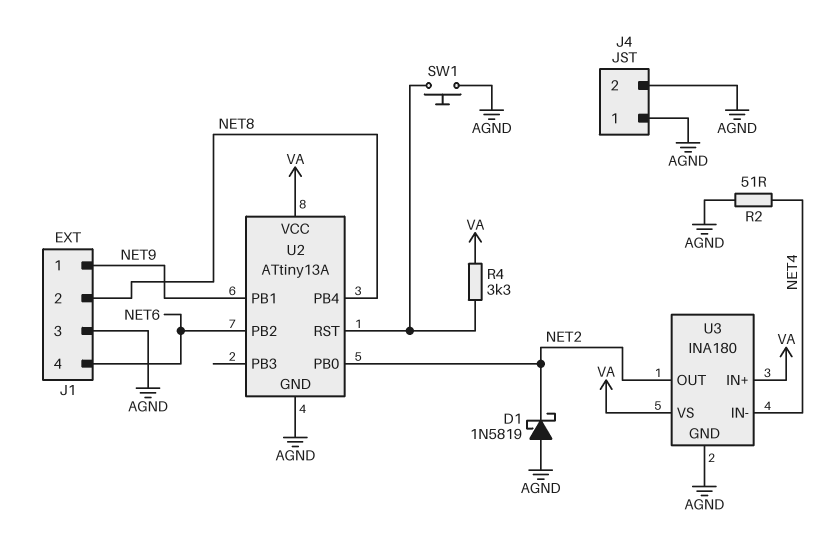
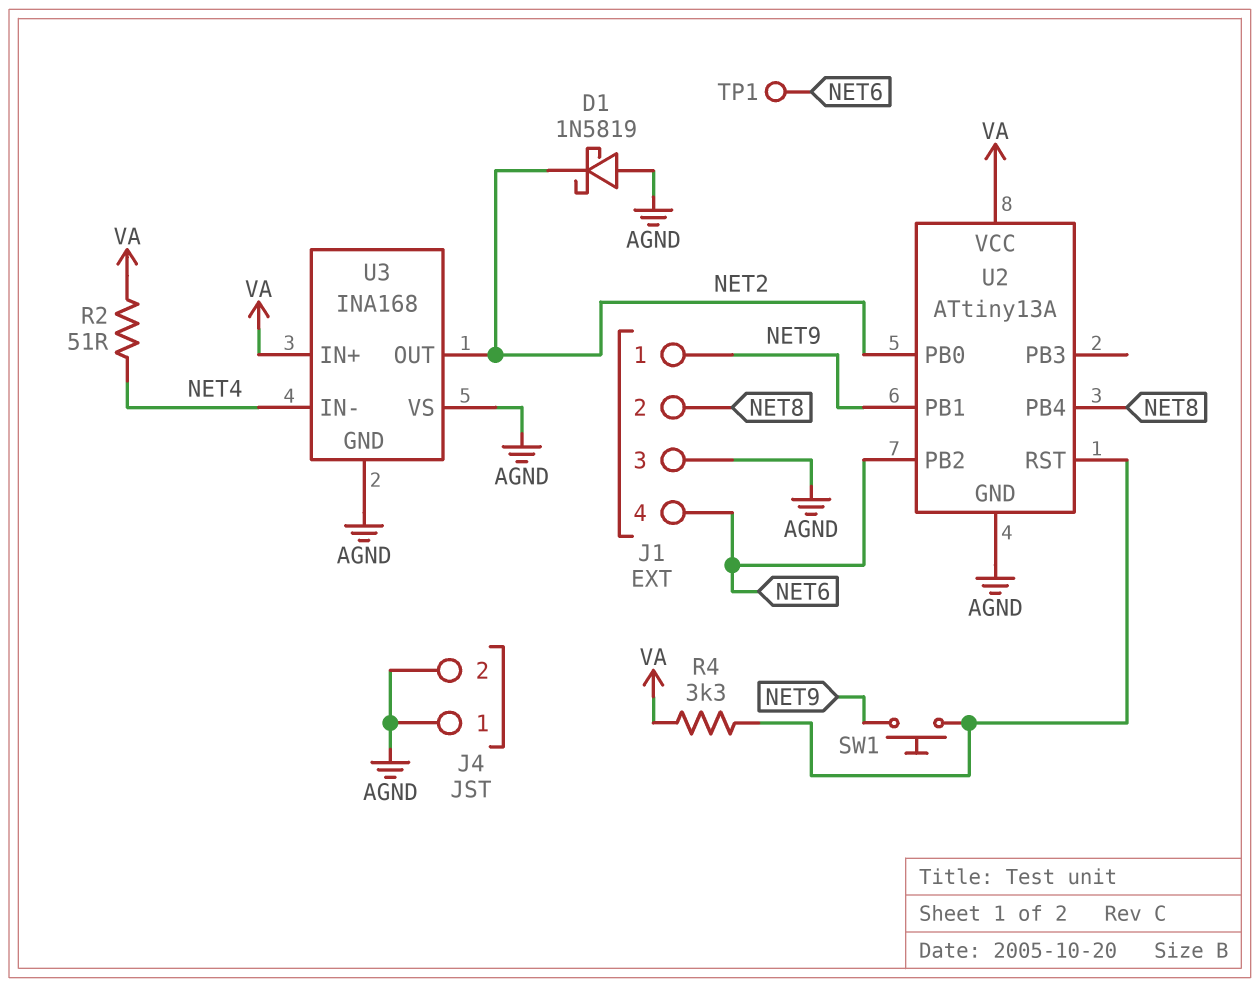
R2: 51 (AGND, NET4) -> 51 (NET4, VA)
SW1: button (AGND, U2/RST) -> button (NET9, U2/RST)
TP1: none -> test point (NET6)
U3: INA180 -> INA168
U3 pin VS: VA -> AGND

